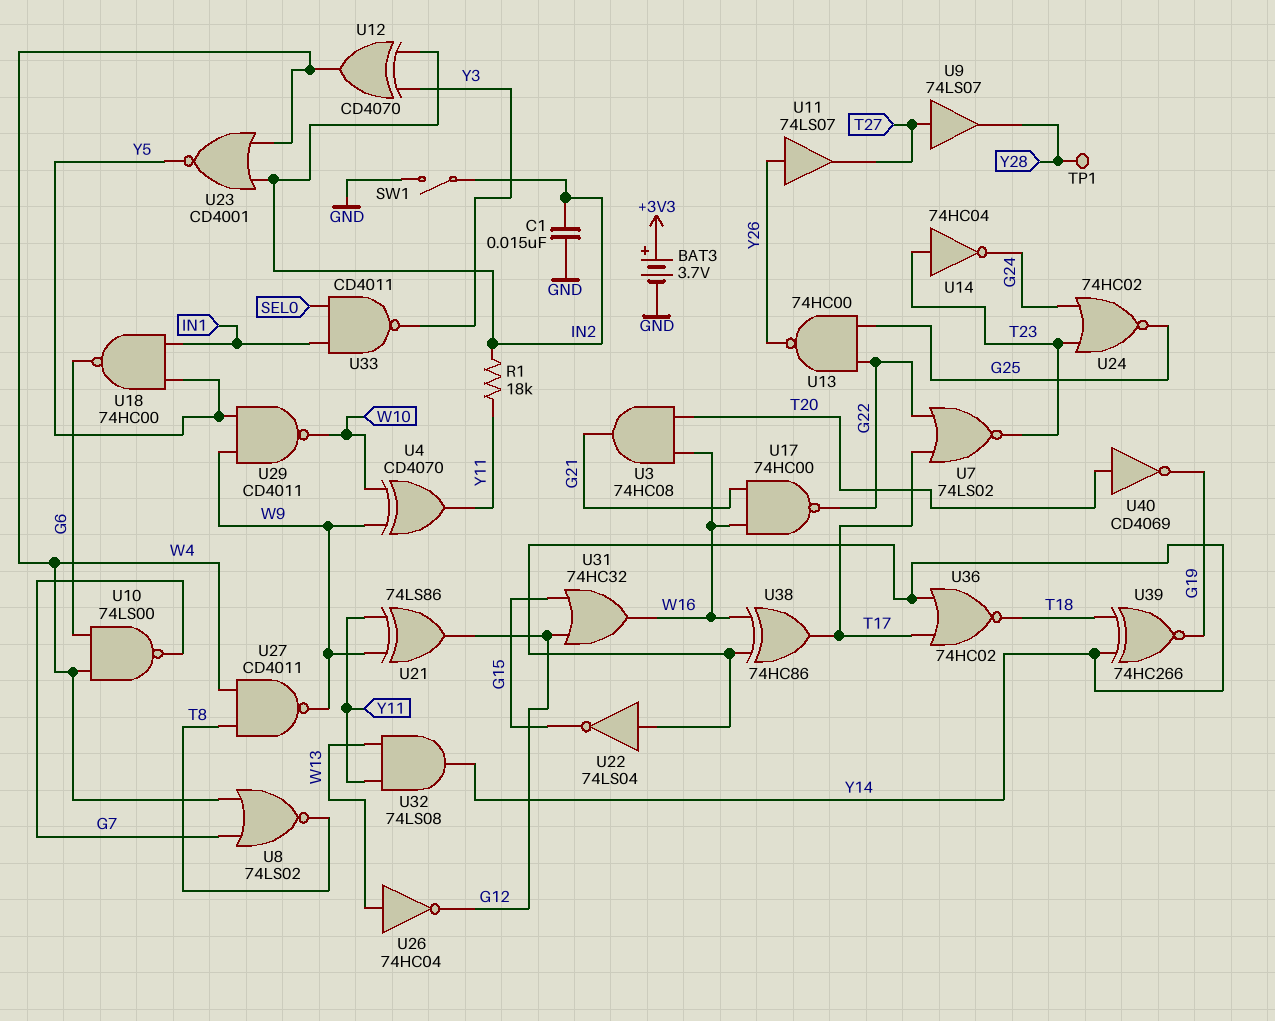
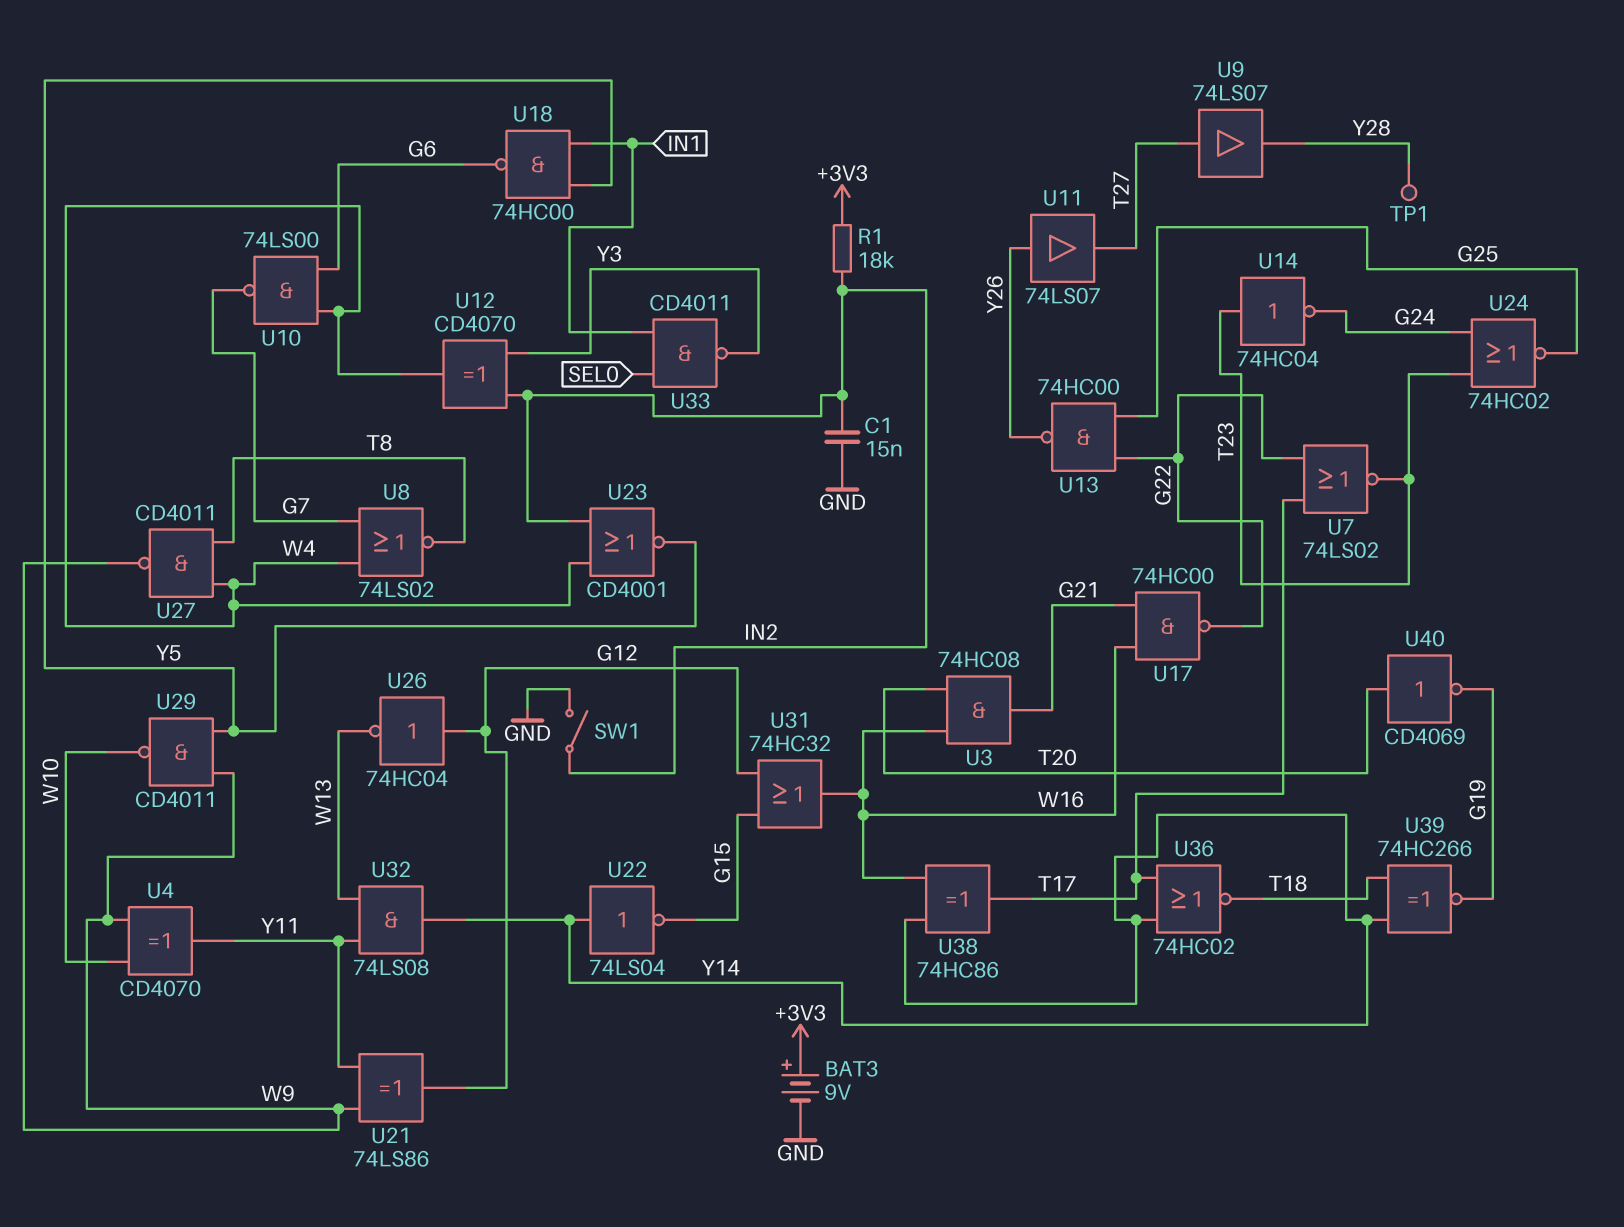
BAT3: 3.7V (plus +3V3, minus GND) -> 9V (plus +3V3, minus GND)
R1: 18k (IN2, Y11) -> 18k (+3V3, IN2)
U26: NOT 74HC04 (in W13, out G12) -> NOT 74HC04 (in G12, out W13)

